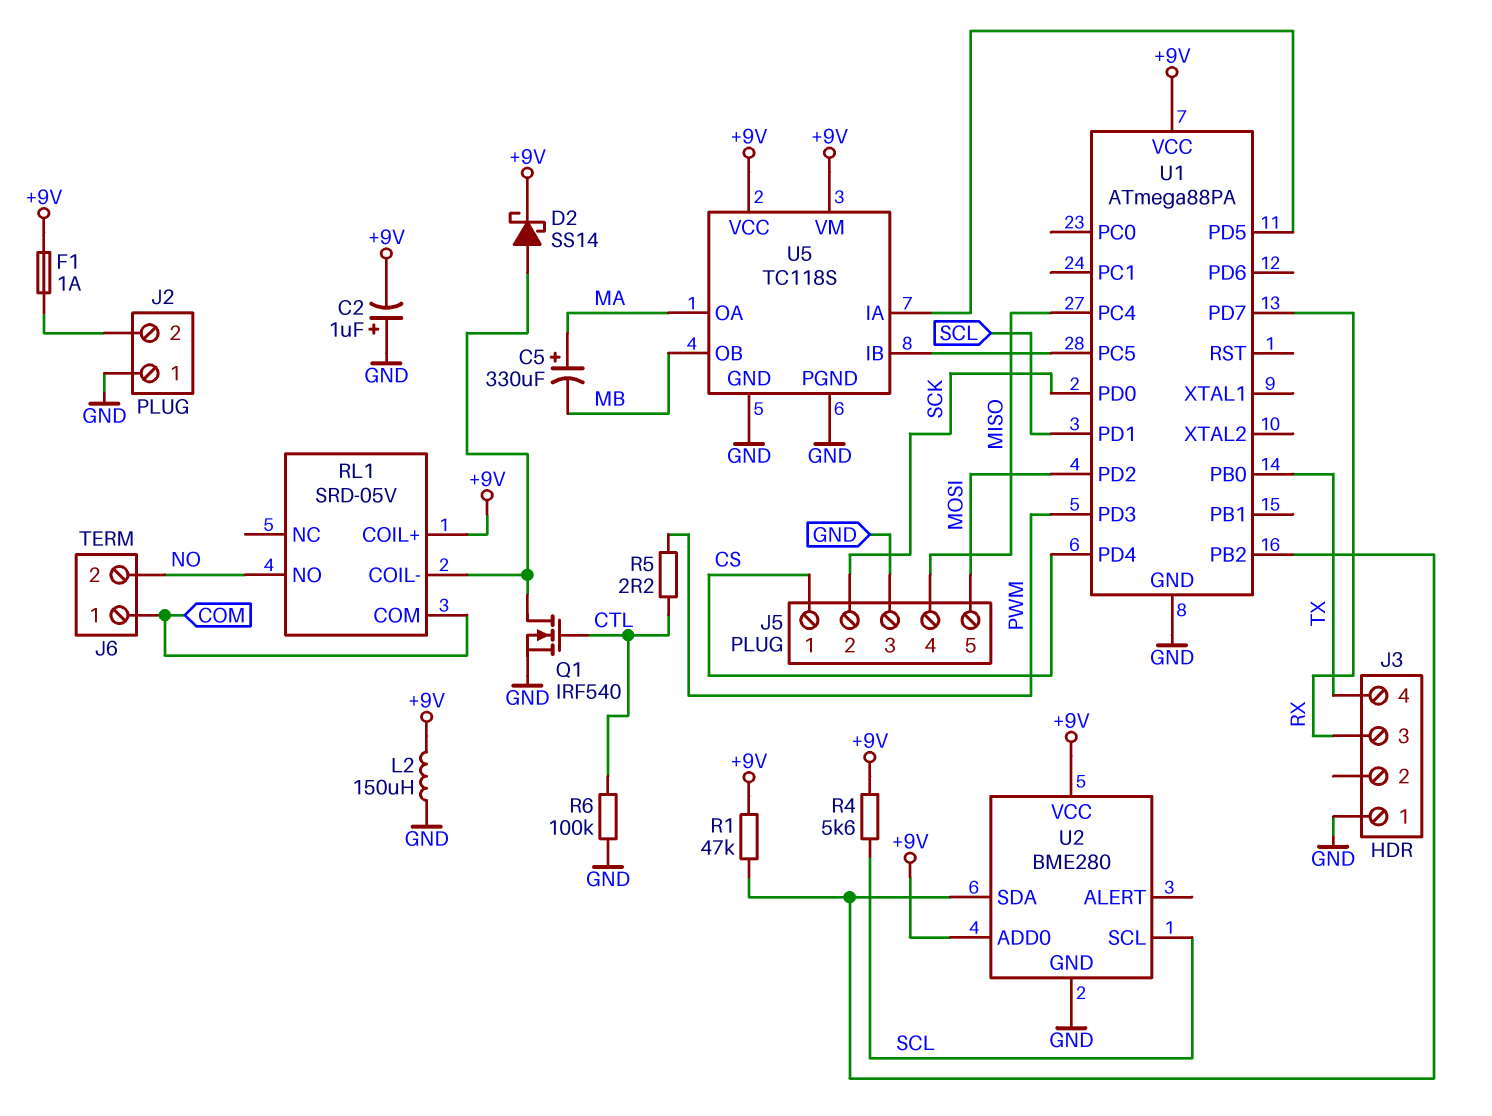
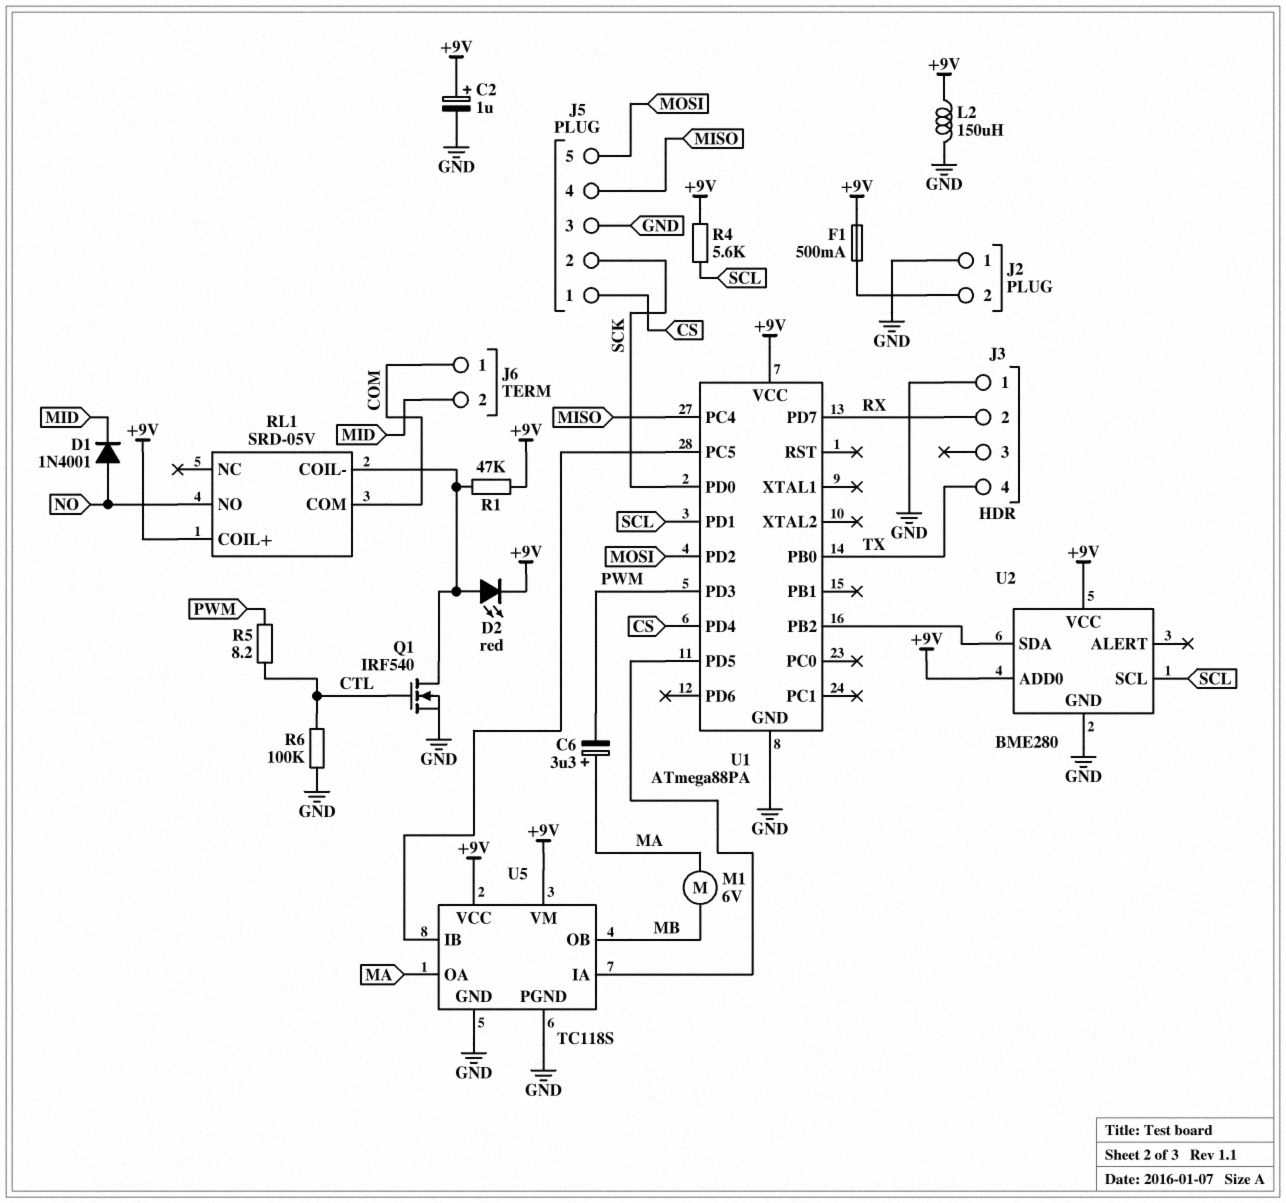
C2: 1uF (plus GND, minus +9V) -> 1uF (plus +9V, minus GND)
C5: 330uF (plus MA, minus MB) -> none
C6: none -> 3.3uF (plus MA, minus PWM)
D1: none -> diode 1N4001 (A NO, K MID)
D2: schottky SS14 (A RL1/COIL-, K +9V) -> LED red (A RL1/COIL-, K +9V)
F1: 1A (+9V, J2/2) -> 500mA (+9V, J2/2)
J3 pin 2: none -> RX
J3 pin 3: RX -> none
J6 pin 2: NO -> MID
M1: none -> motor 6V (MA, MB)
R1: 47k (+9V, U1/PB2) -> 47k (+9V, RL1/COIL-)
R5: 2.2 (CTL, PWM) -> 8.2 (CTL, PWM)

